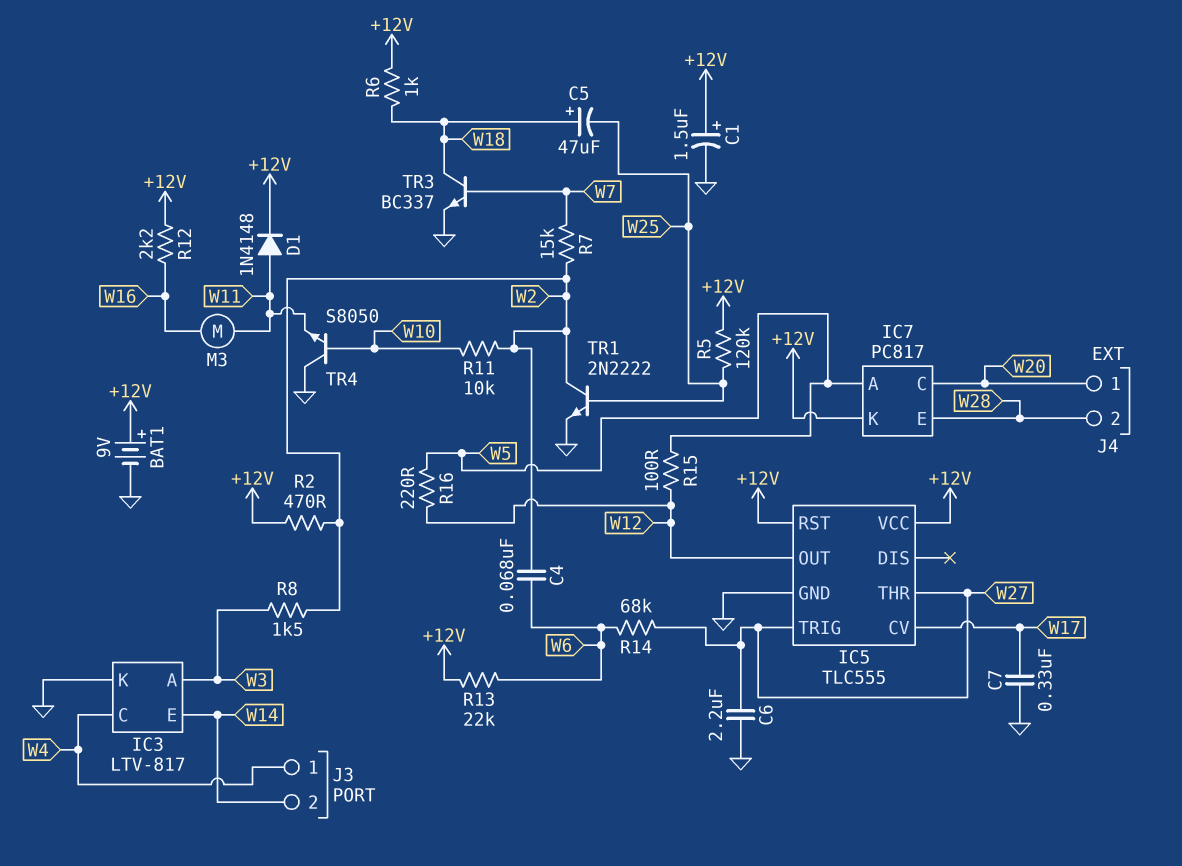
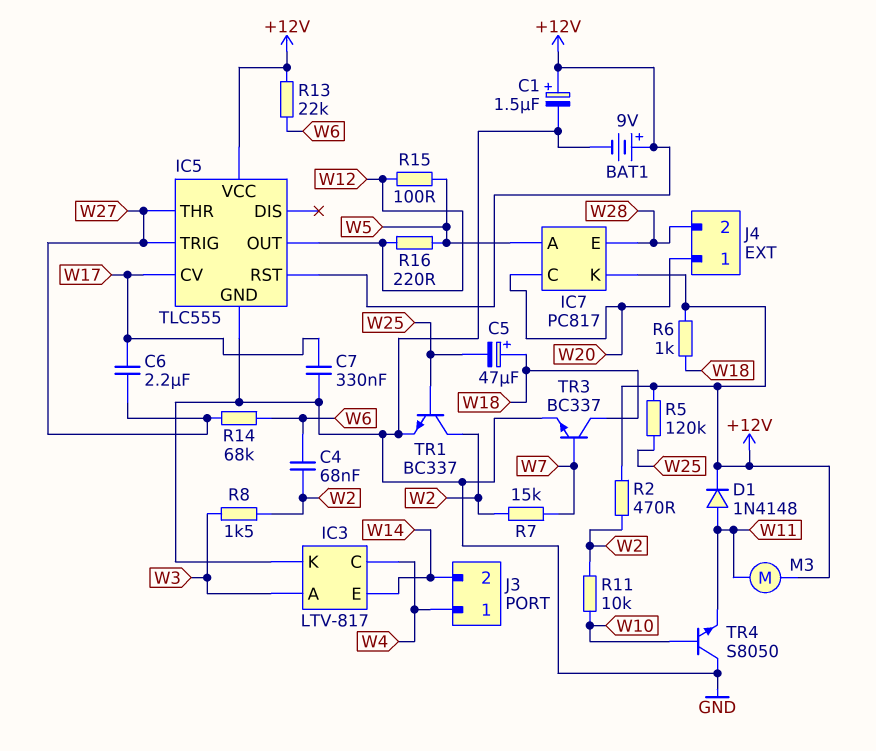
C6: 2.2uF (GND, W27) -> 2.2uF (W17, W27)
M3: motor (W11, W16) -> motor (+12V, W11)
R12: 2.2k (+12V, W16) -> none
TR1: NPN 2N2222 (B W25, C W2, E GND) -> NPN BC337 (B W25, C W2, E GND)

